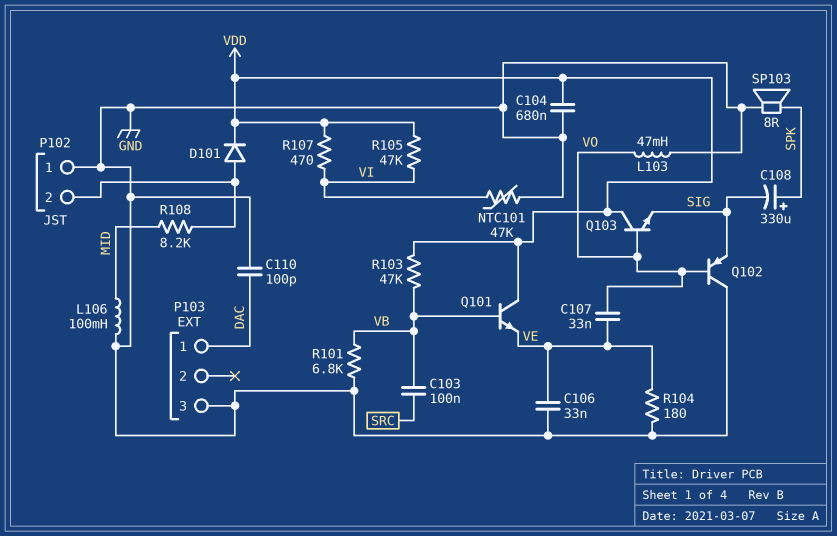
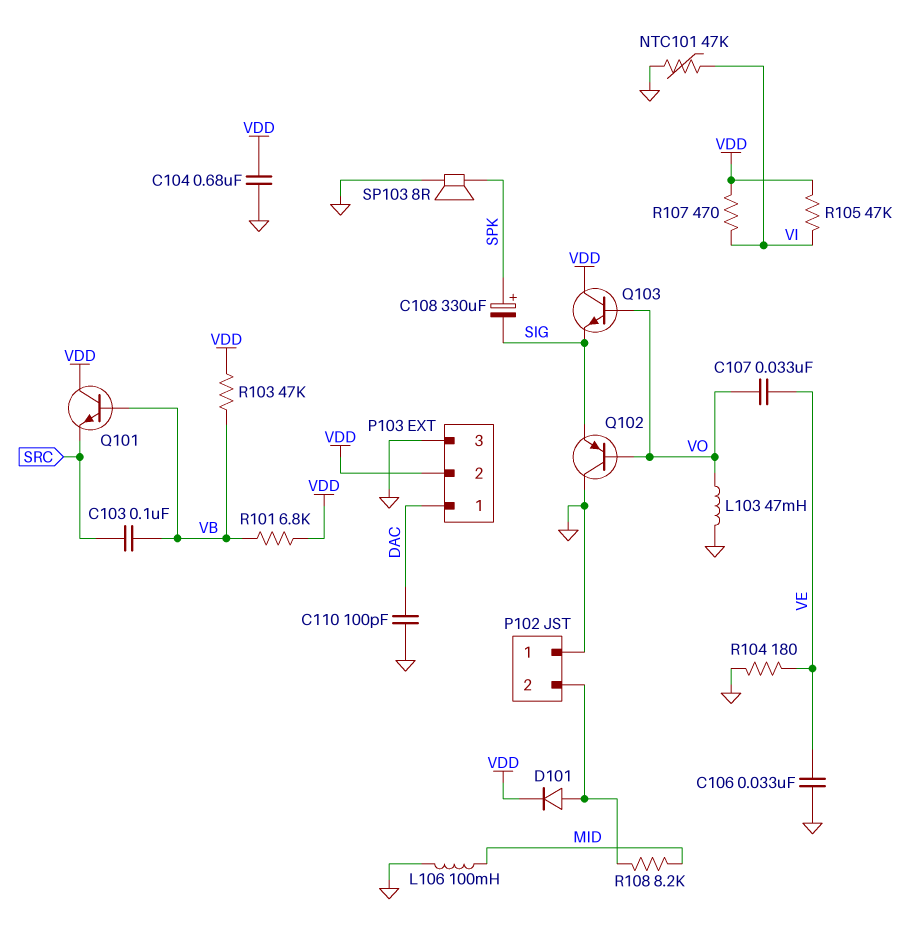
P103 pin 2: none -> VDD
Q101: NPN (B VB, C VDD, E VE) -> NPN (B VB, C VDD, E SRC)
R101: 6.8k (GND, VB) -> 6.8k (VB, VDD)

